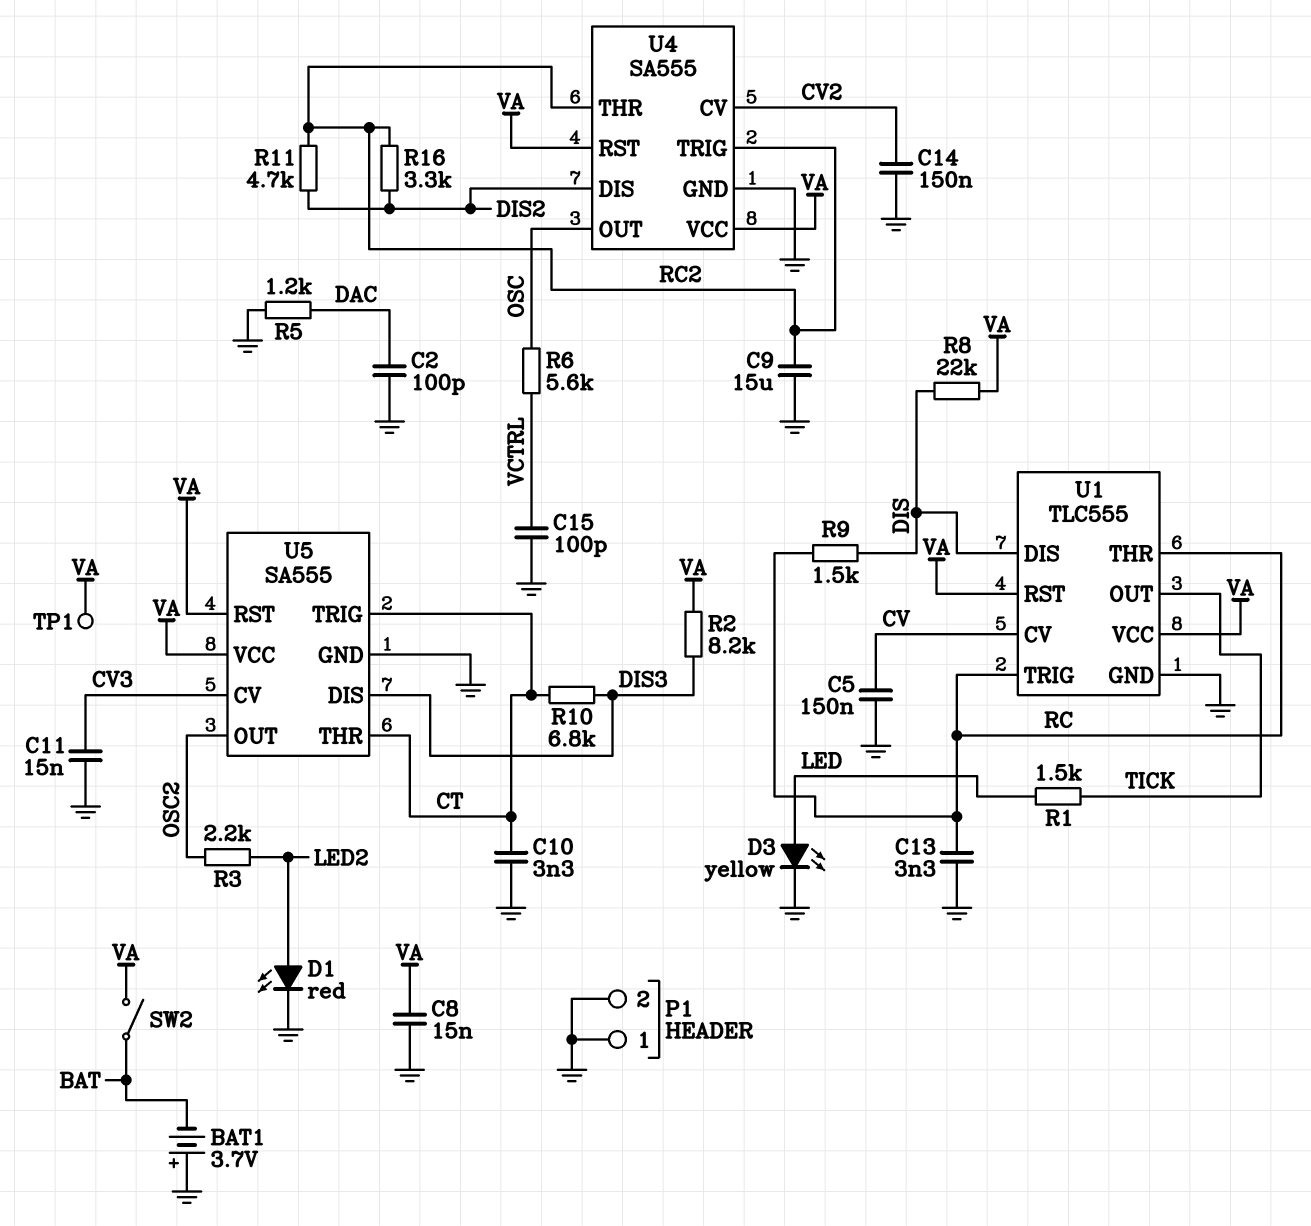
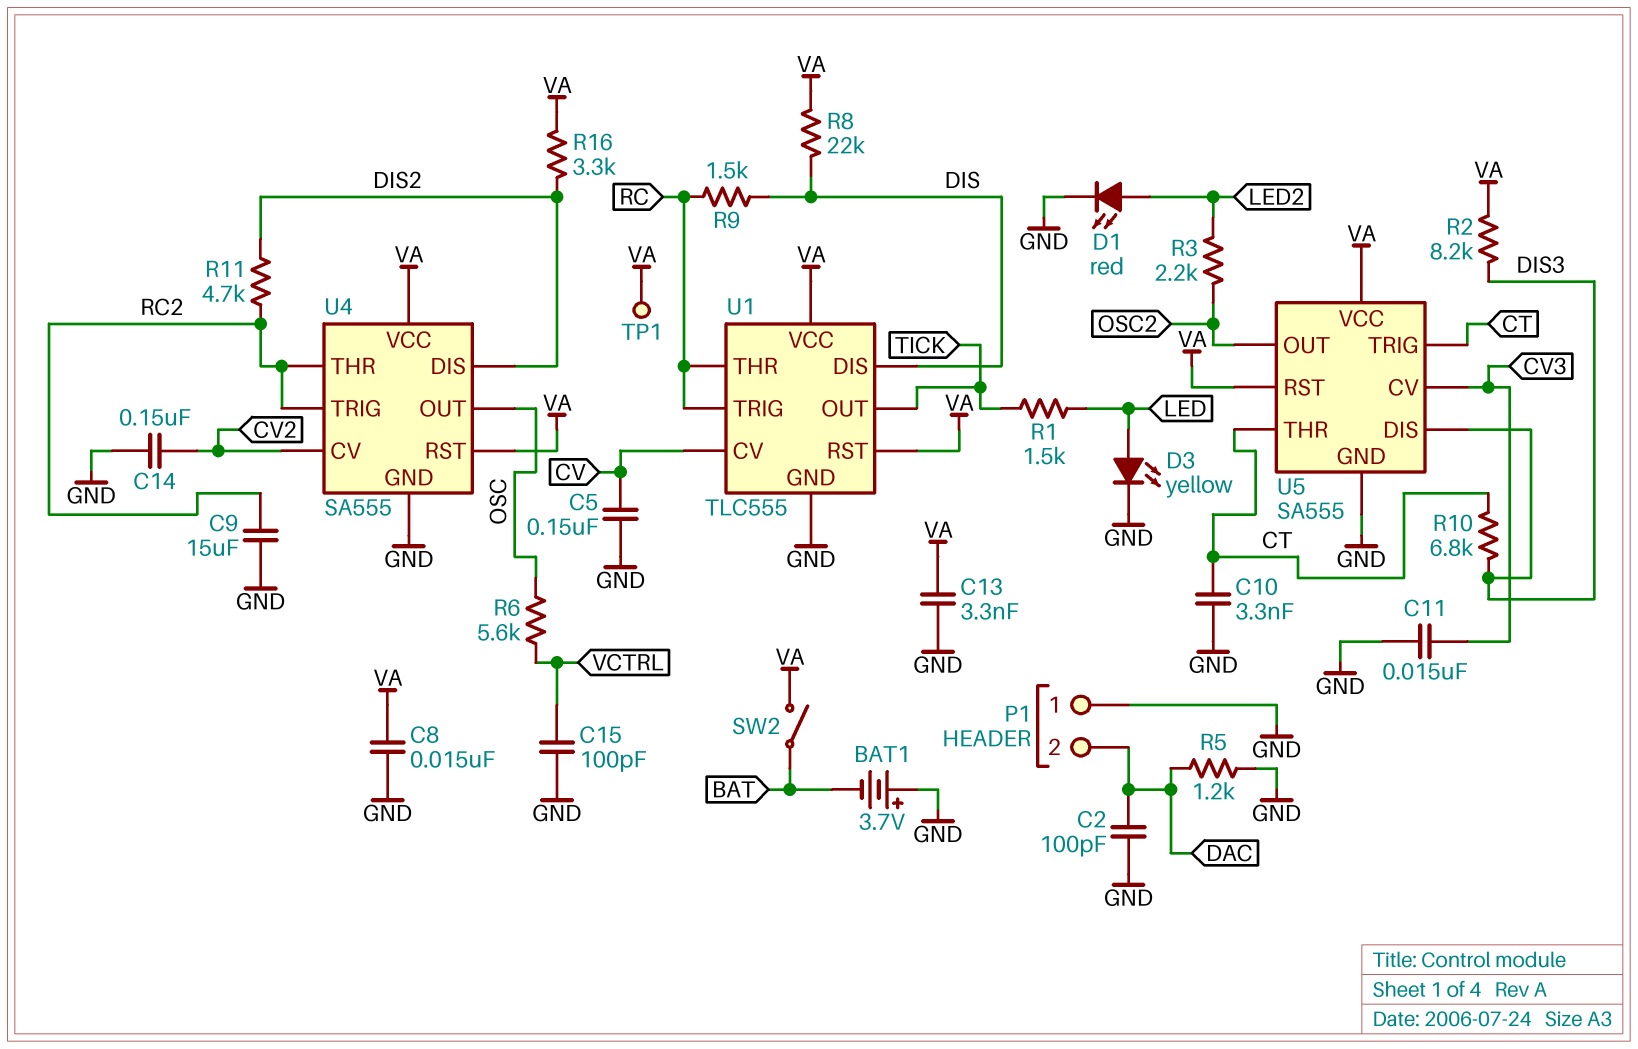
C13: 3.3nF (GND, RC) -> 3.3nF (GND, VA)
P1 pin 2: GND -> DAC
R16: 3.3k (DIS2, RC2) -> 3.3k (DIS2, VA)

